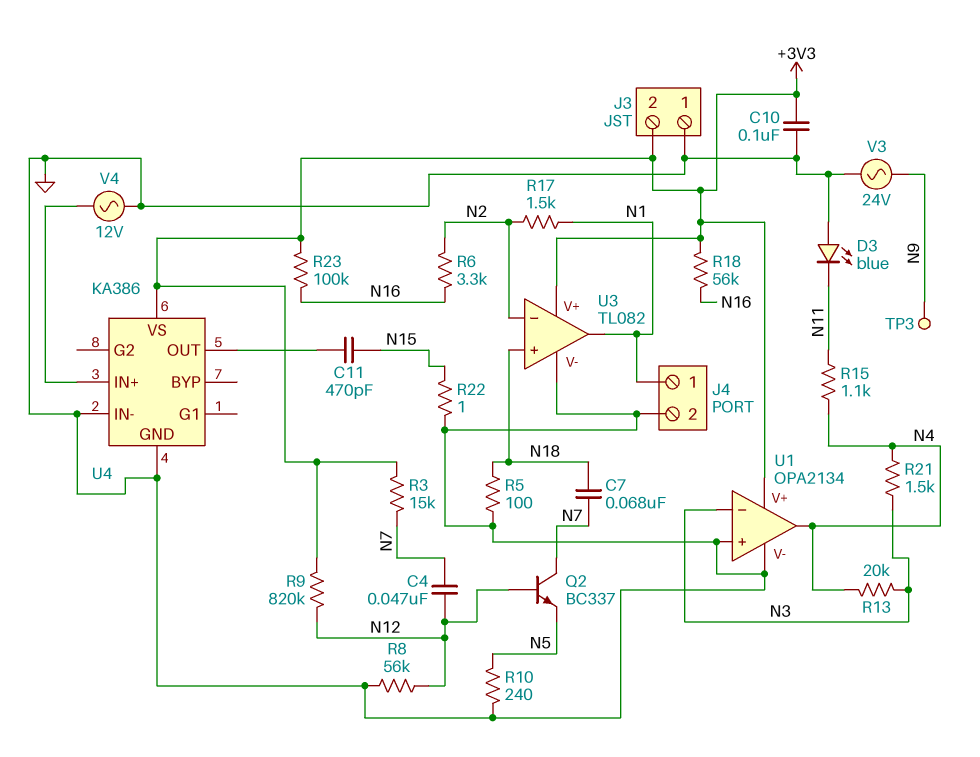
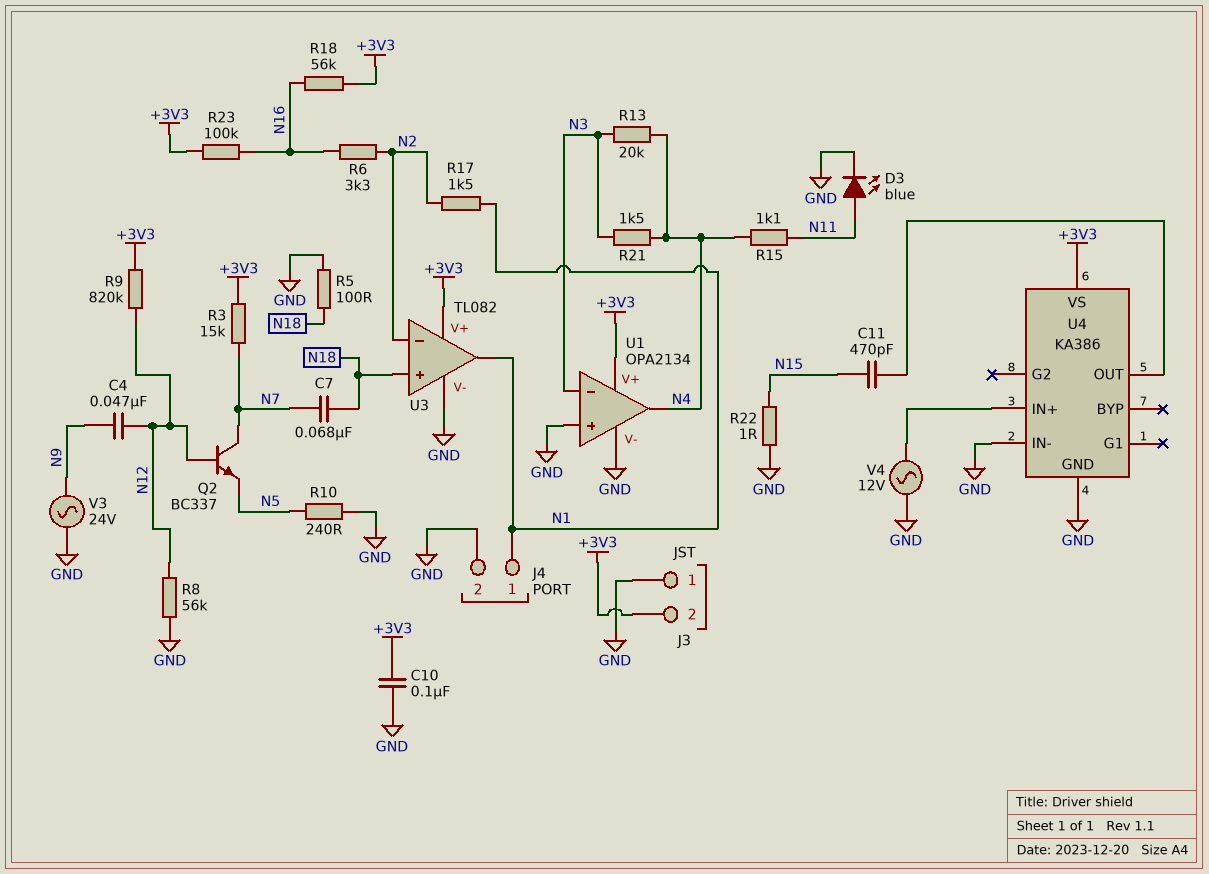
C4: 47nF (N7, N12) -> 47nF (N9, N12)
D3: LED blue (A GND, K N11) -> LED blue (A N11, K GND)
TP3: test point (N9) -> none

